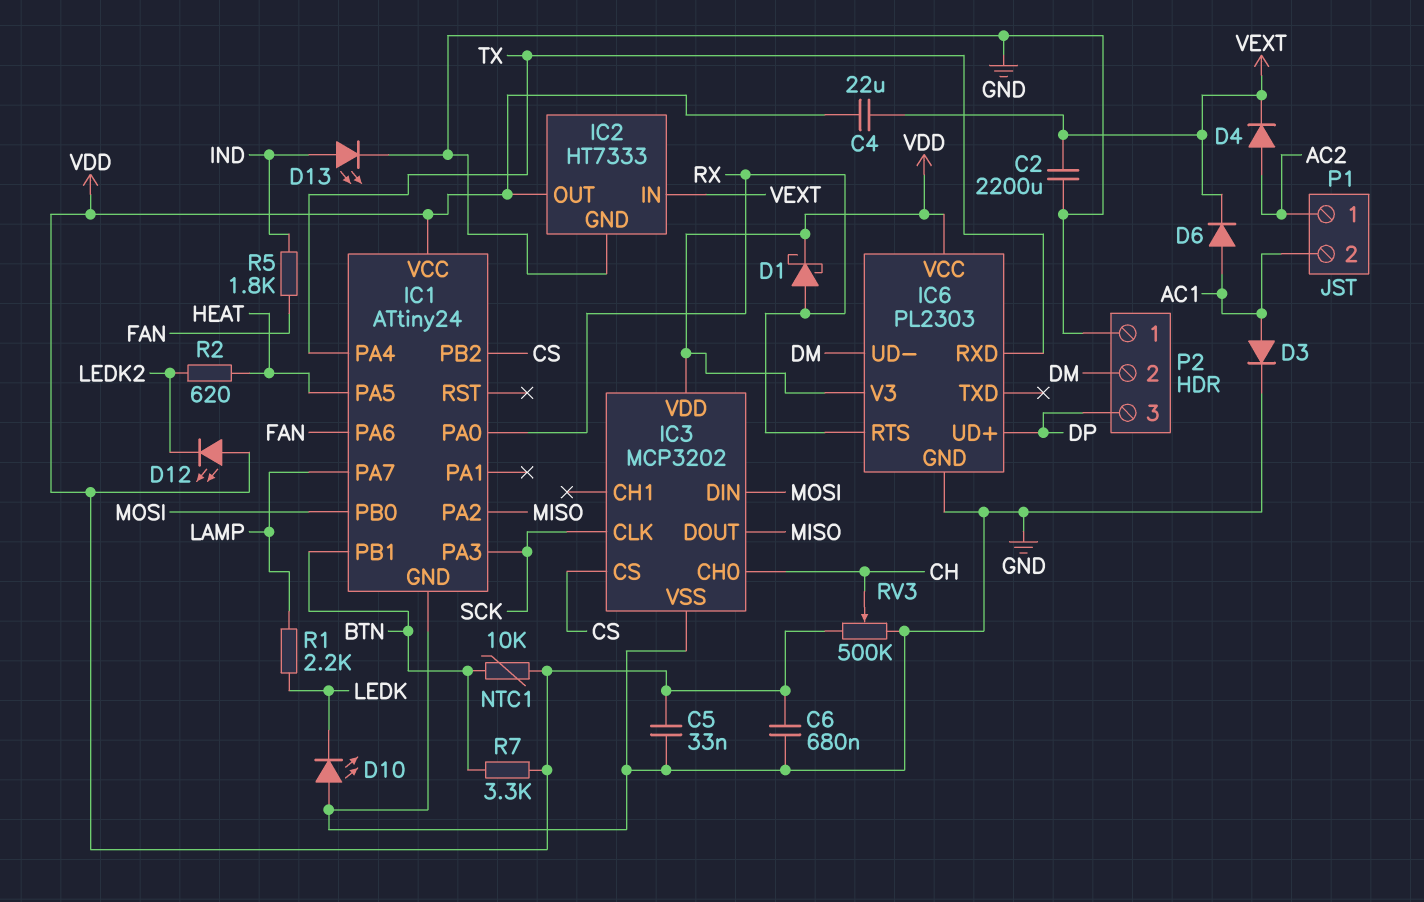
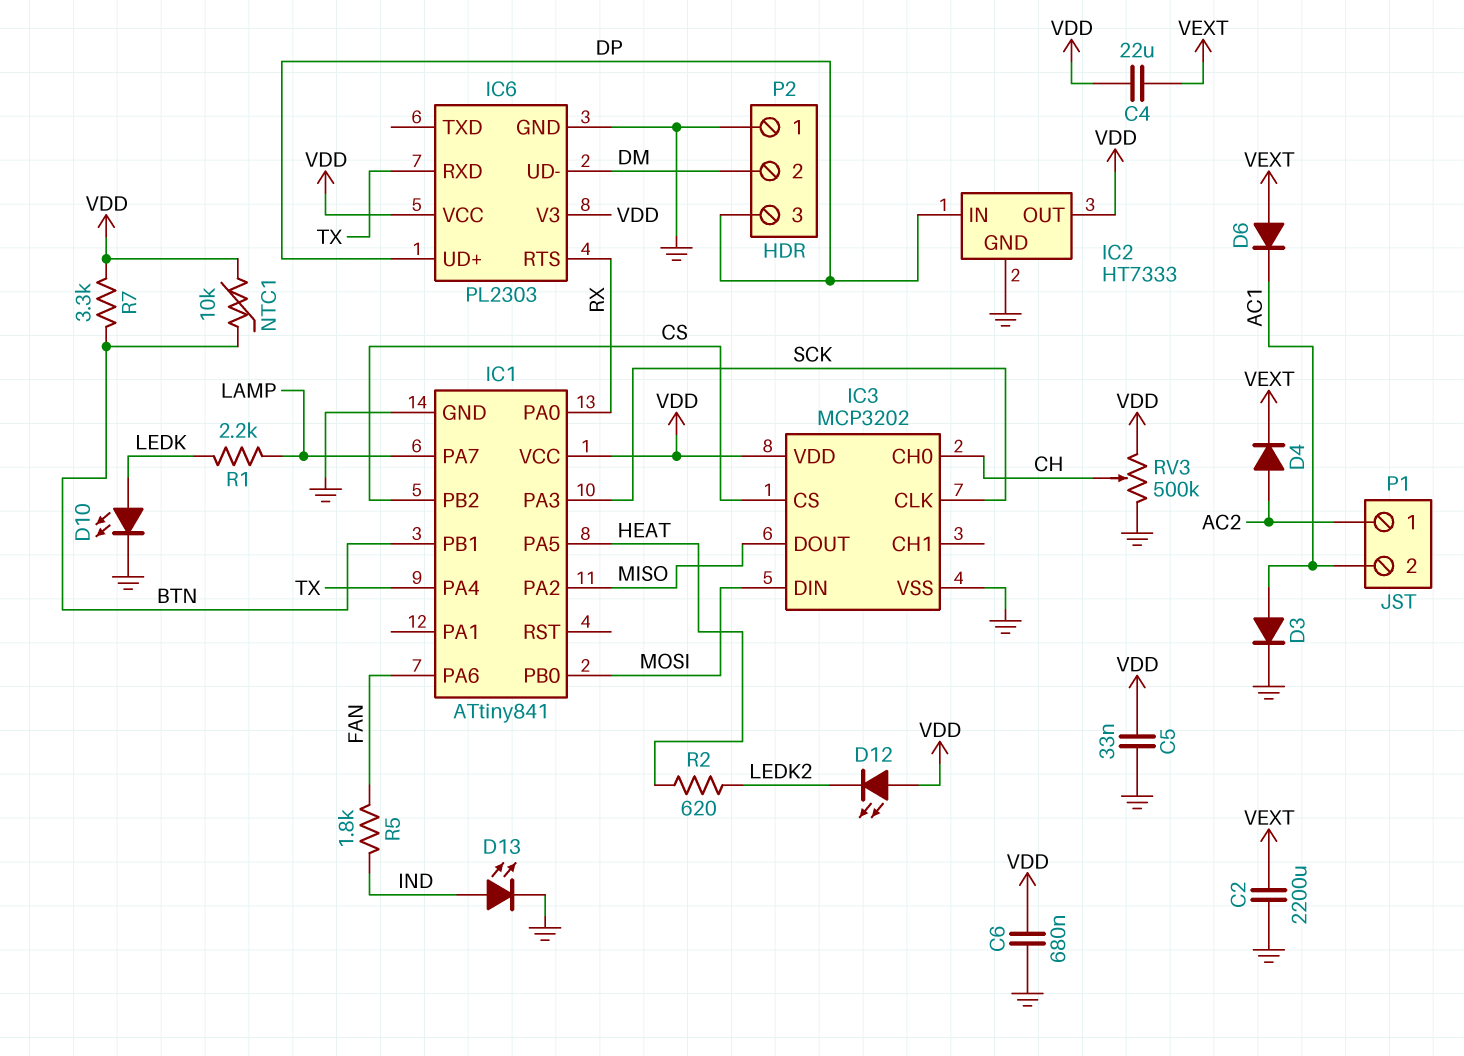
D1: schottky (A RX, K VDD) -> none
D6: diode (A AC1, K VEXT) -> diode (A VEXT, K AC1)
D10: LED (A GND, K LEDK) -> LED (A LEDK, K GND)
IC1: ATtiny24 -> ATtiny841
IC2 pin IN: VEXT -> DP

